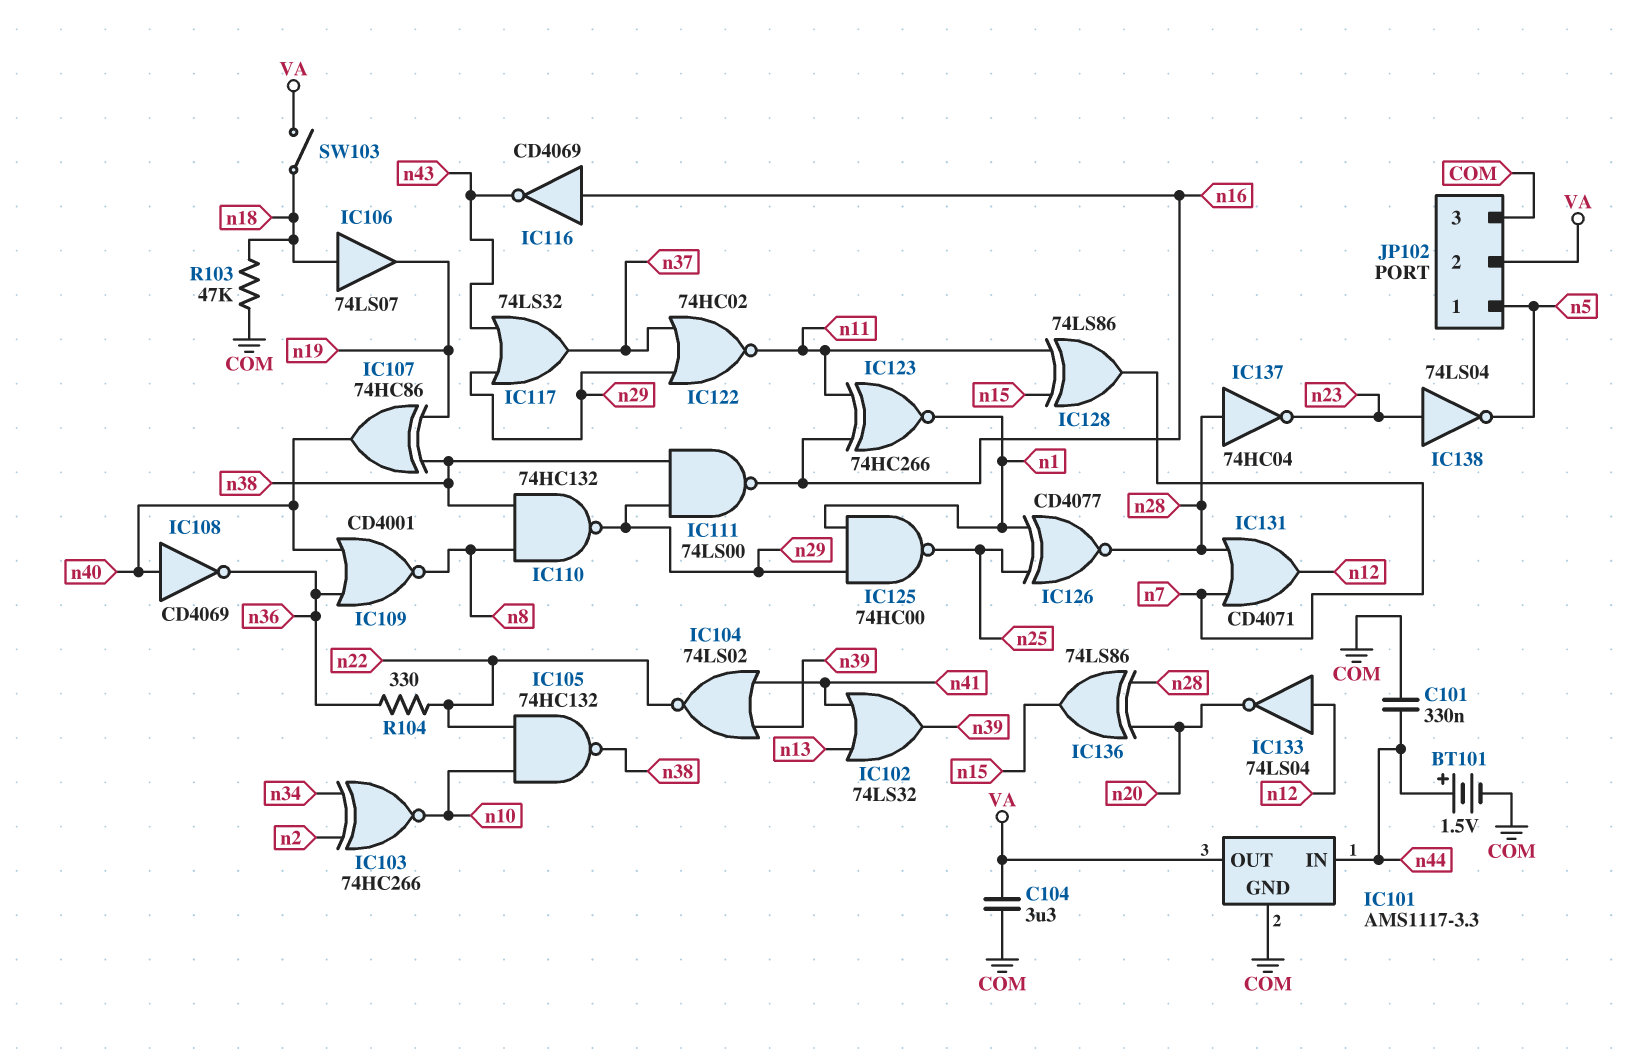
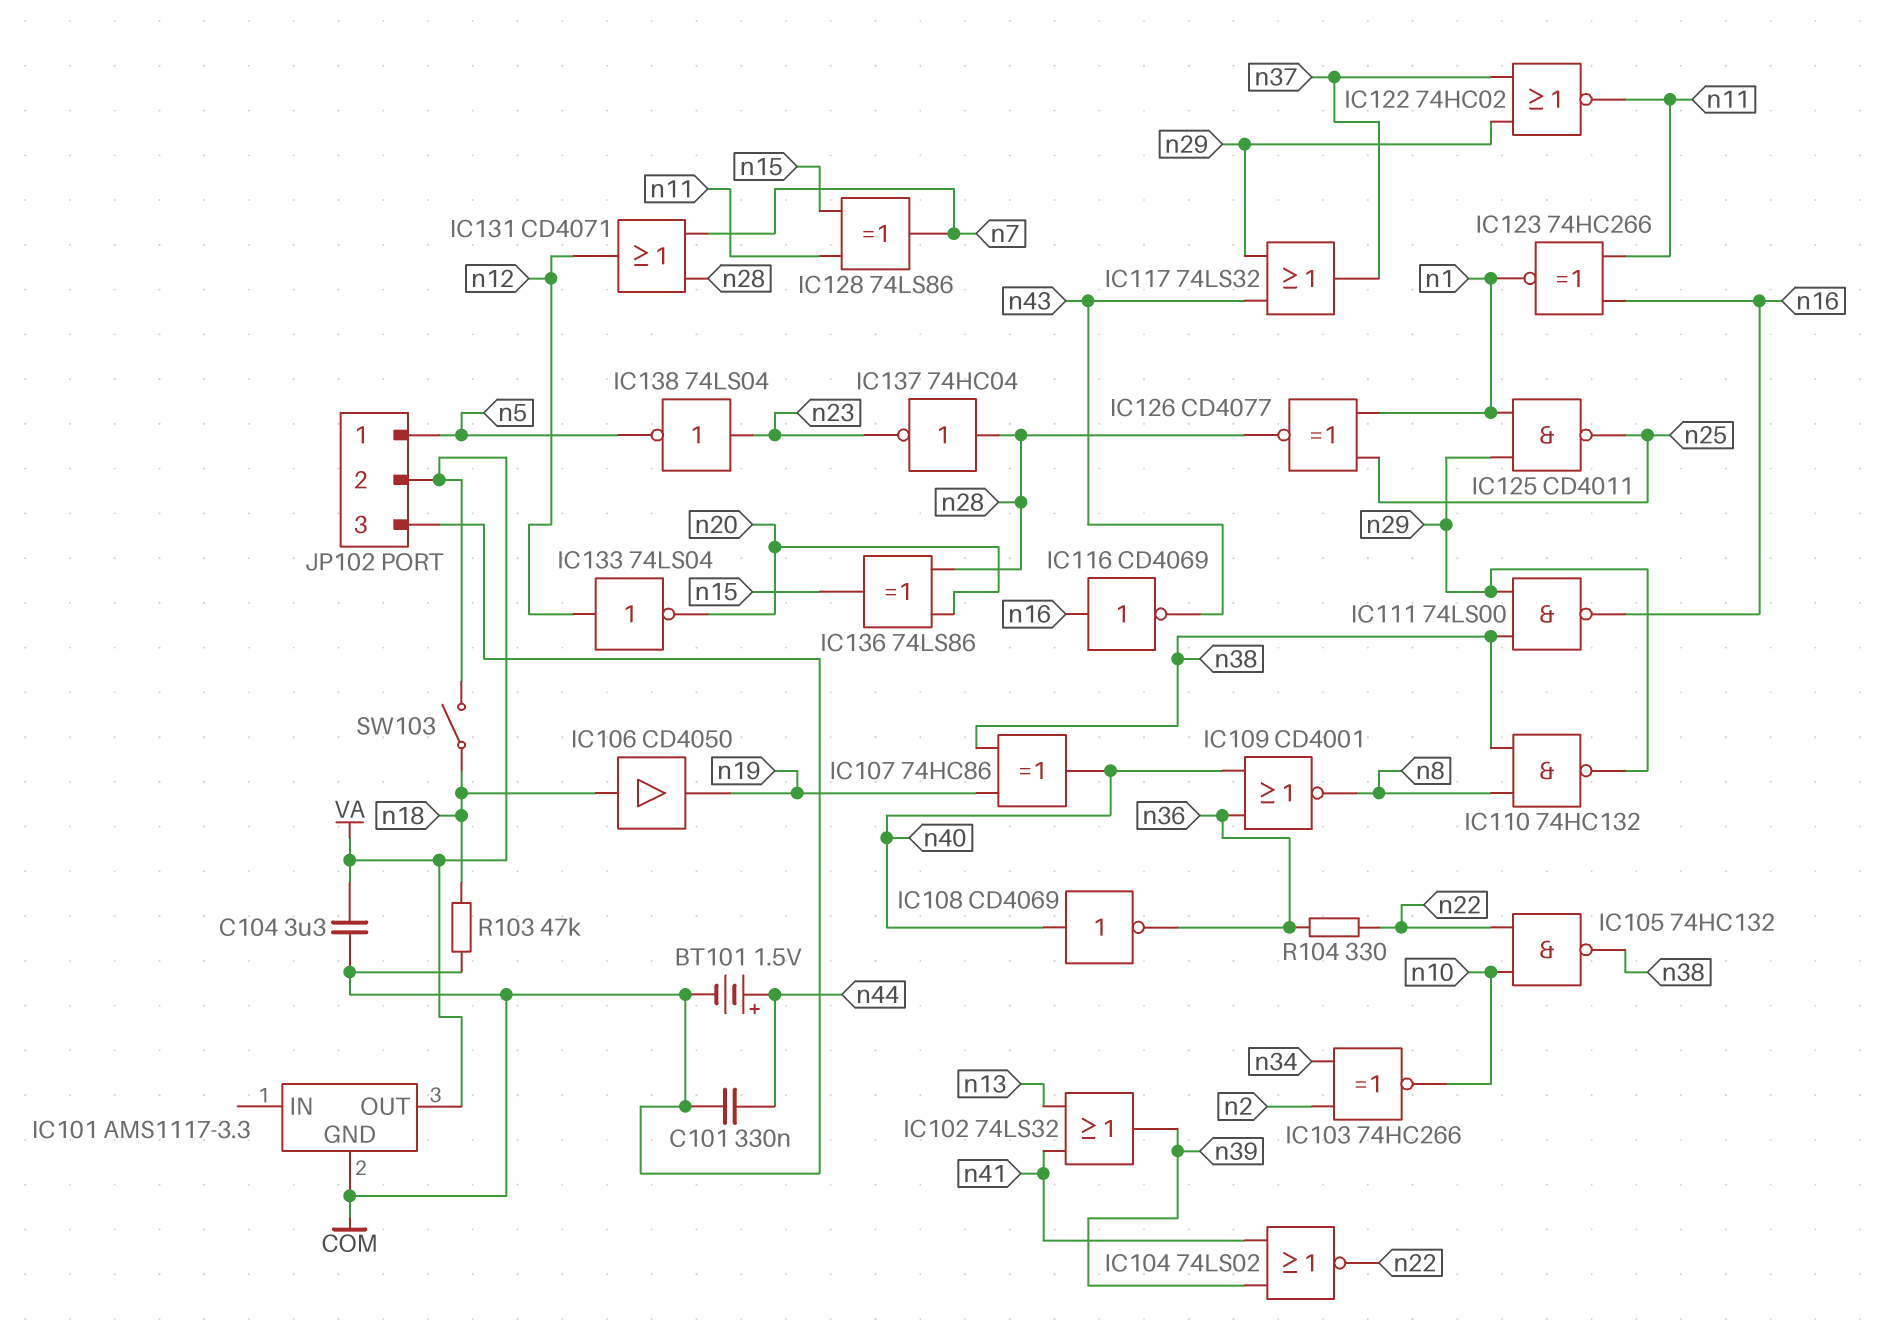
IC101 pin IN: n44 -> none
IC106: buffer 74LS07 (in n18, out n19) -> buffer CD4050 (in n18, out n19)
IC125: NAND 74HC00 (in n1, in n29, out n25) -> NAND CD4011 (in n1, in n29, out n25)

